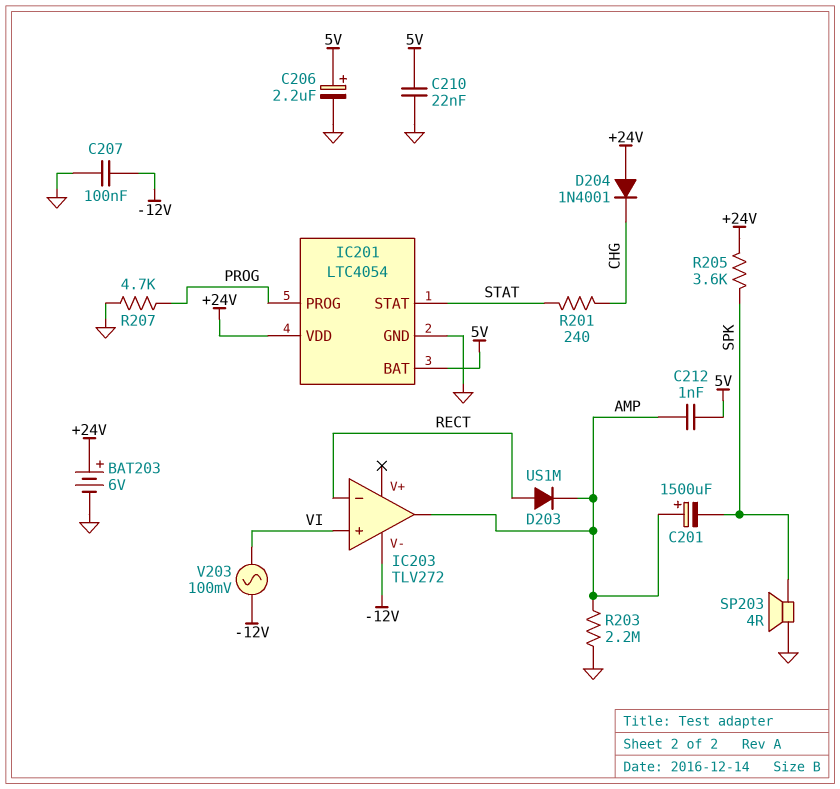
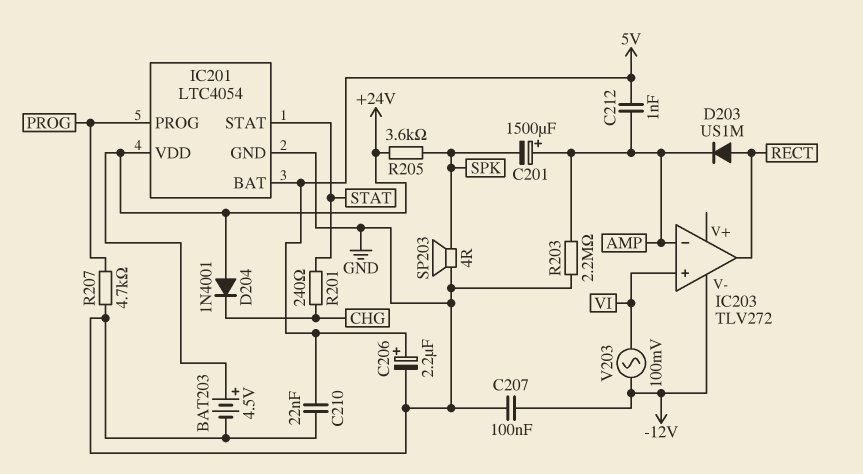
BAT203: 6V (plus +24V, minus GND) -> 4.5V (plus +24V, minus GND)
IC203 pin in-: RECT -> AMP
IC203 pin out: AMP -> RECT

